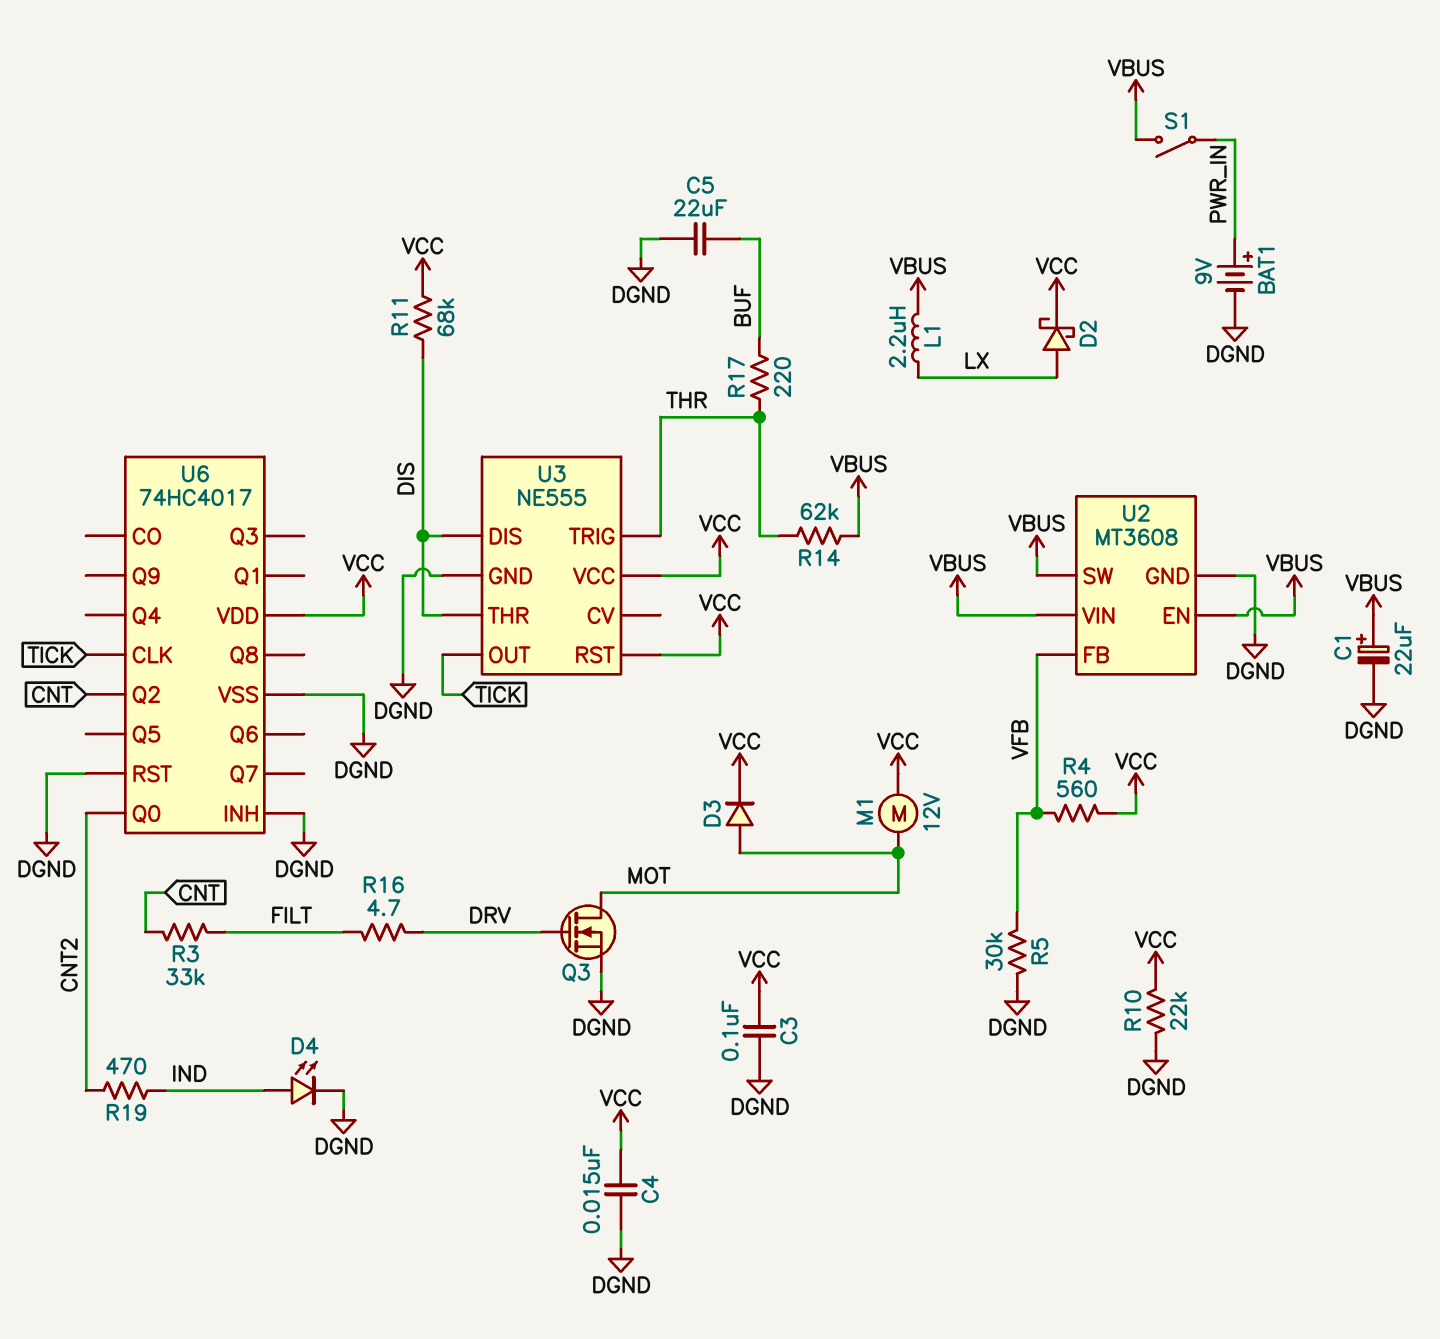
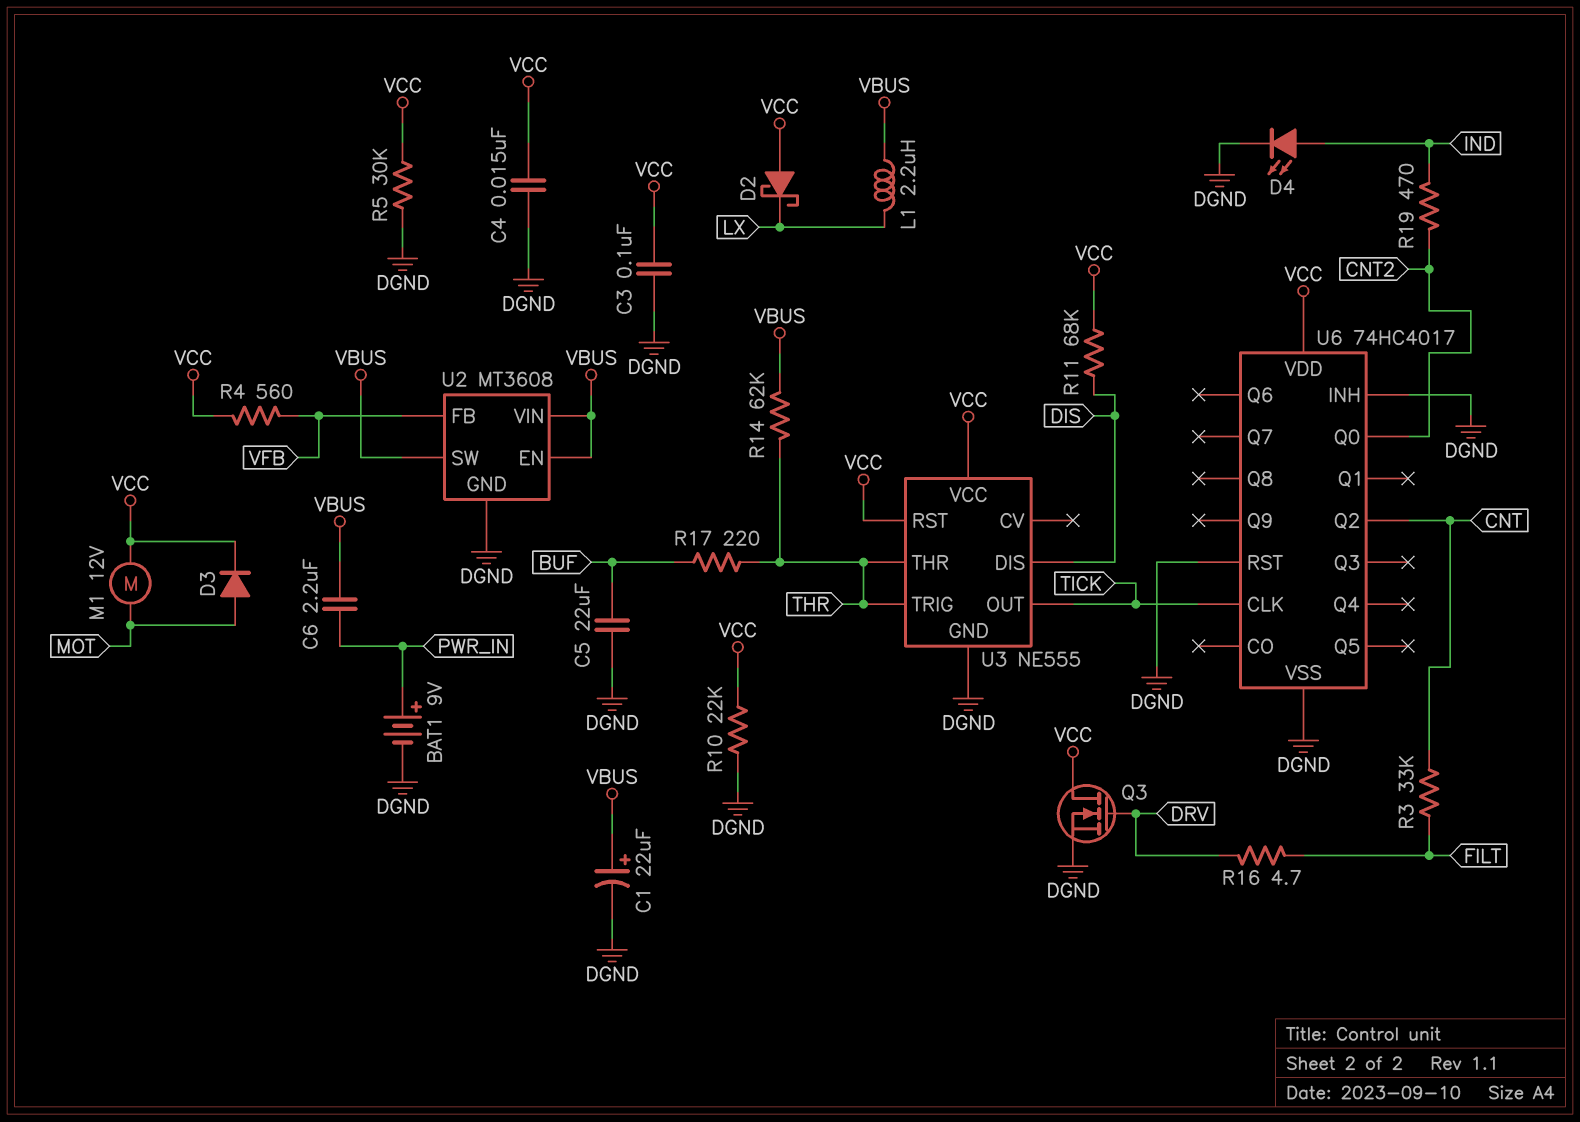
C6: none -> 2.2uF (PWR_IN, VBUS)
D2: schottky (A LX, K VCC) -> schottky (A VCC, K LX)
Q3: NMOS (G DRV, D MOT, S DGND) -> NMOS (G DRV, D VCC, S DGND)
R5: 30k (DGND, VFB) -> 30k (DGND, VCC)
S1: switch (PWR_IN, VBUS) -> none
U3 pin THR: DIS -> THR

